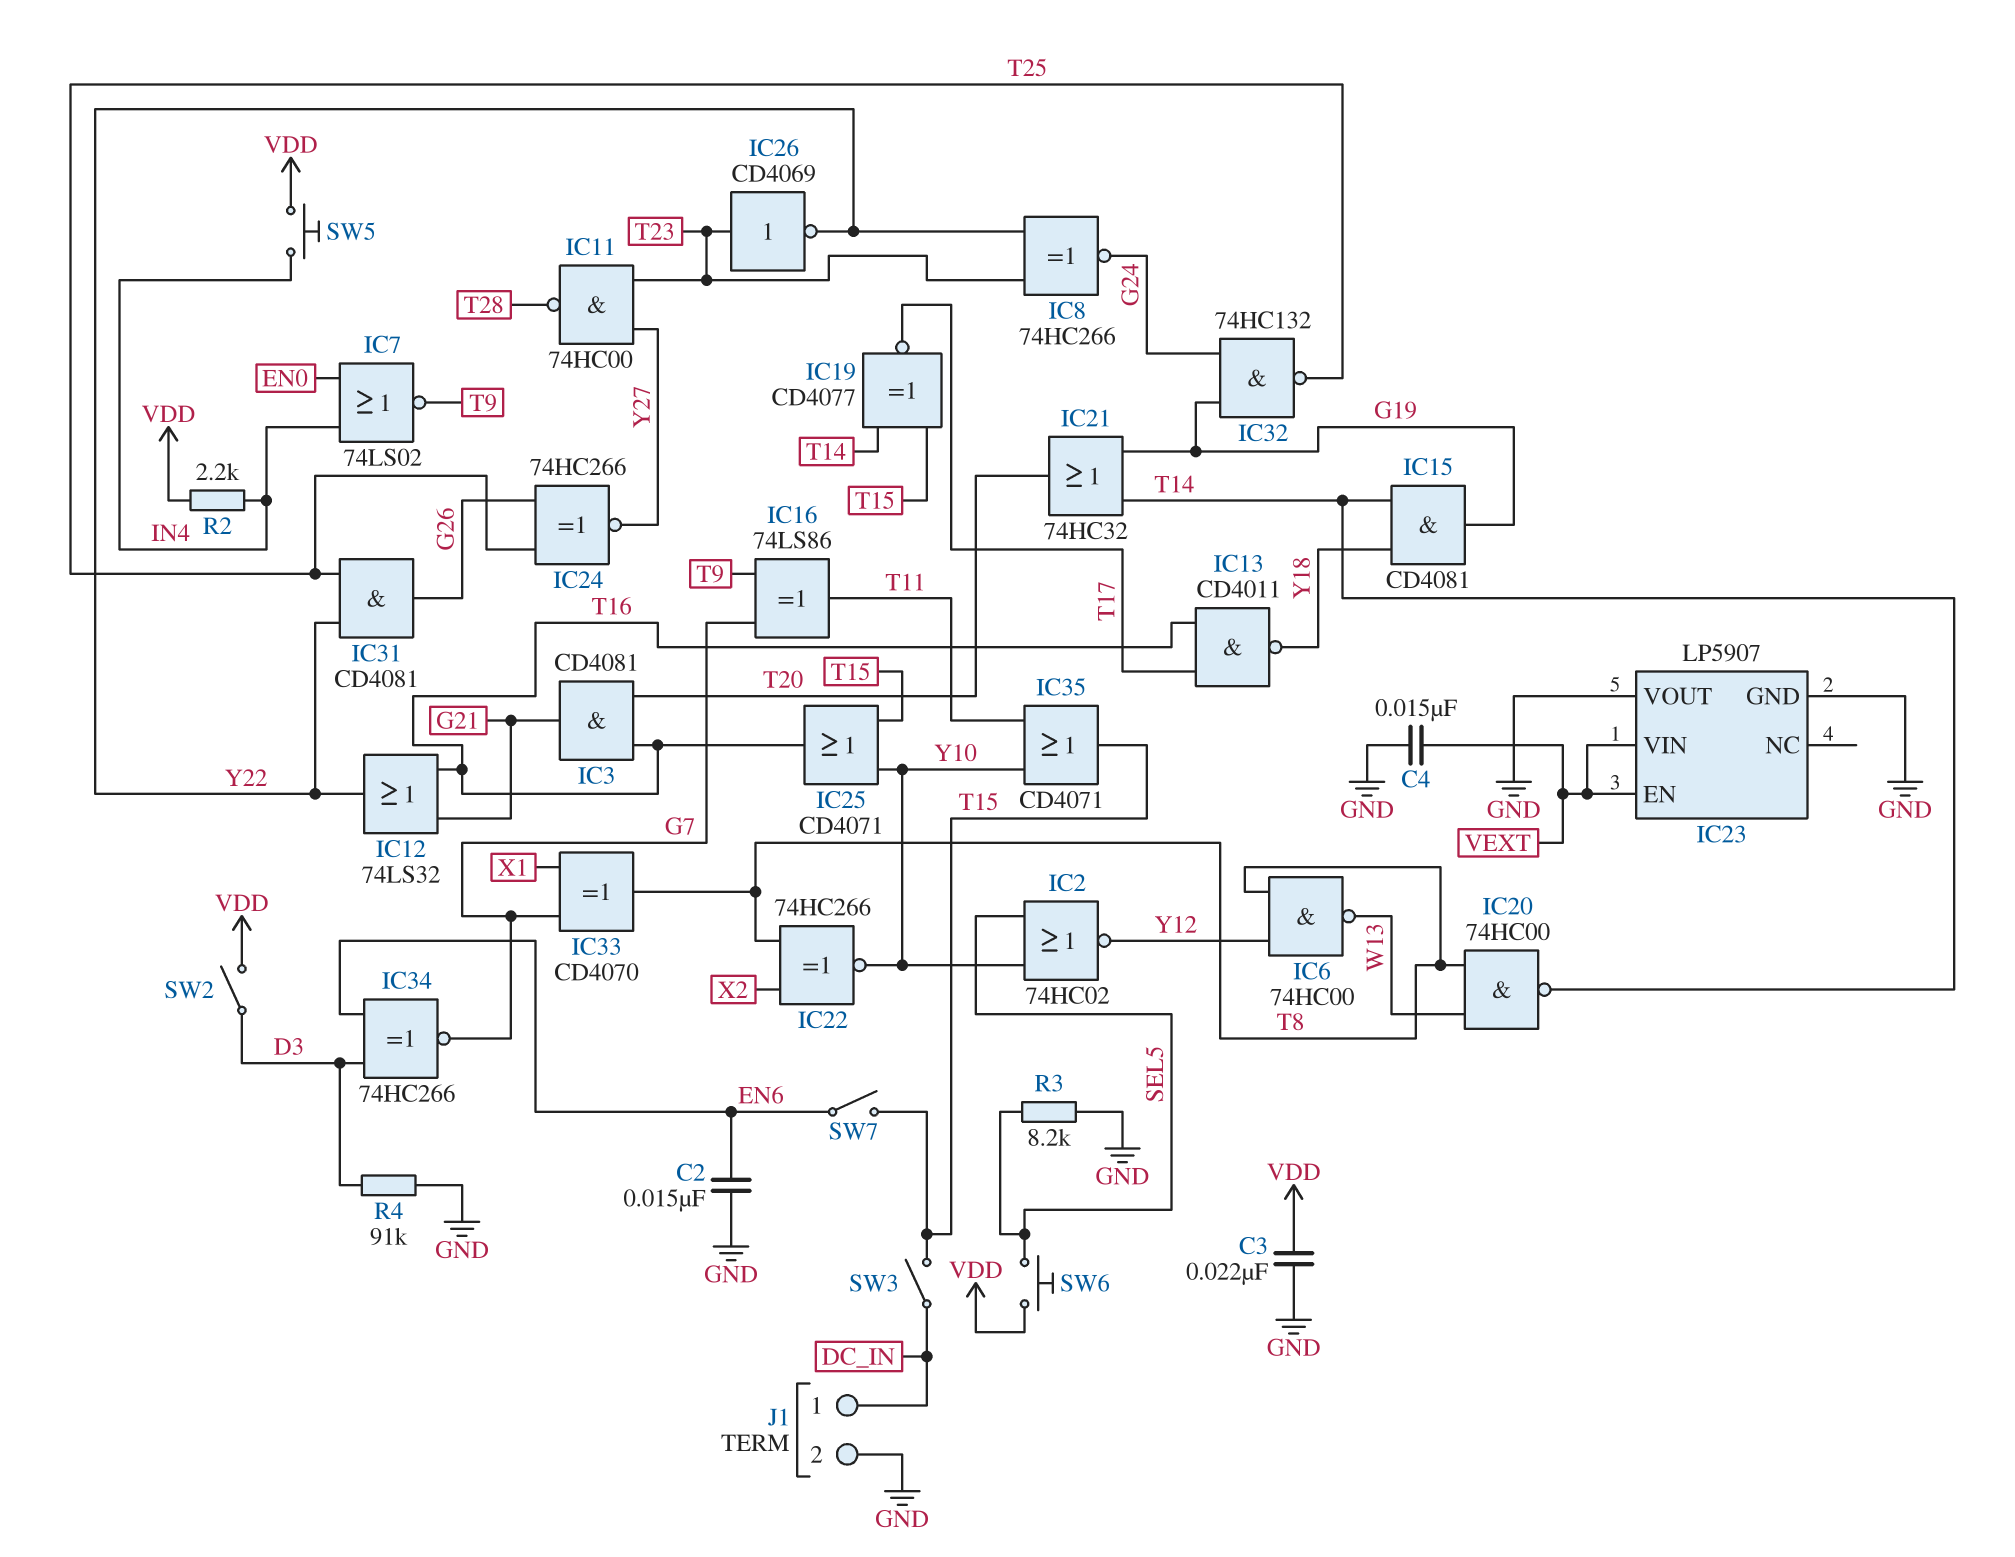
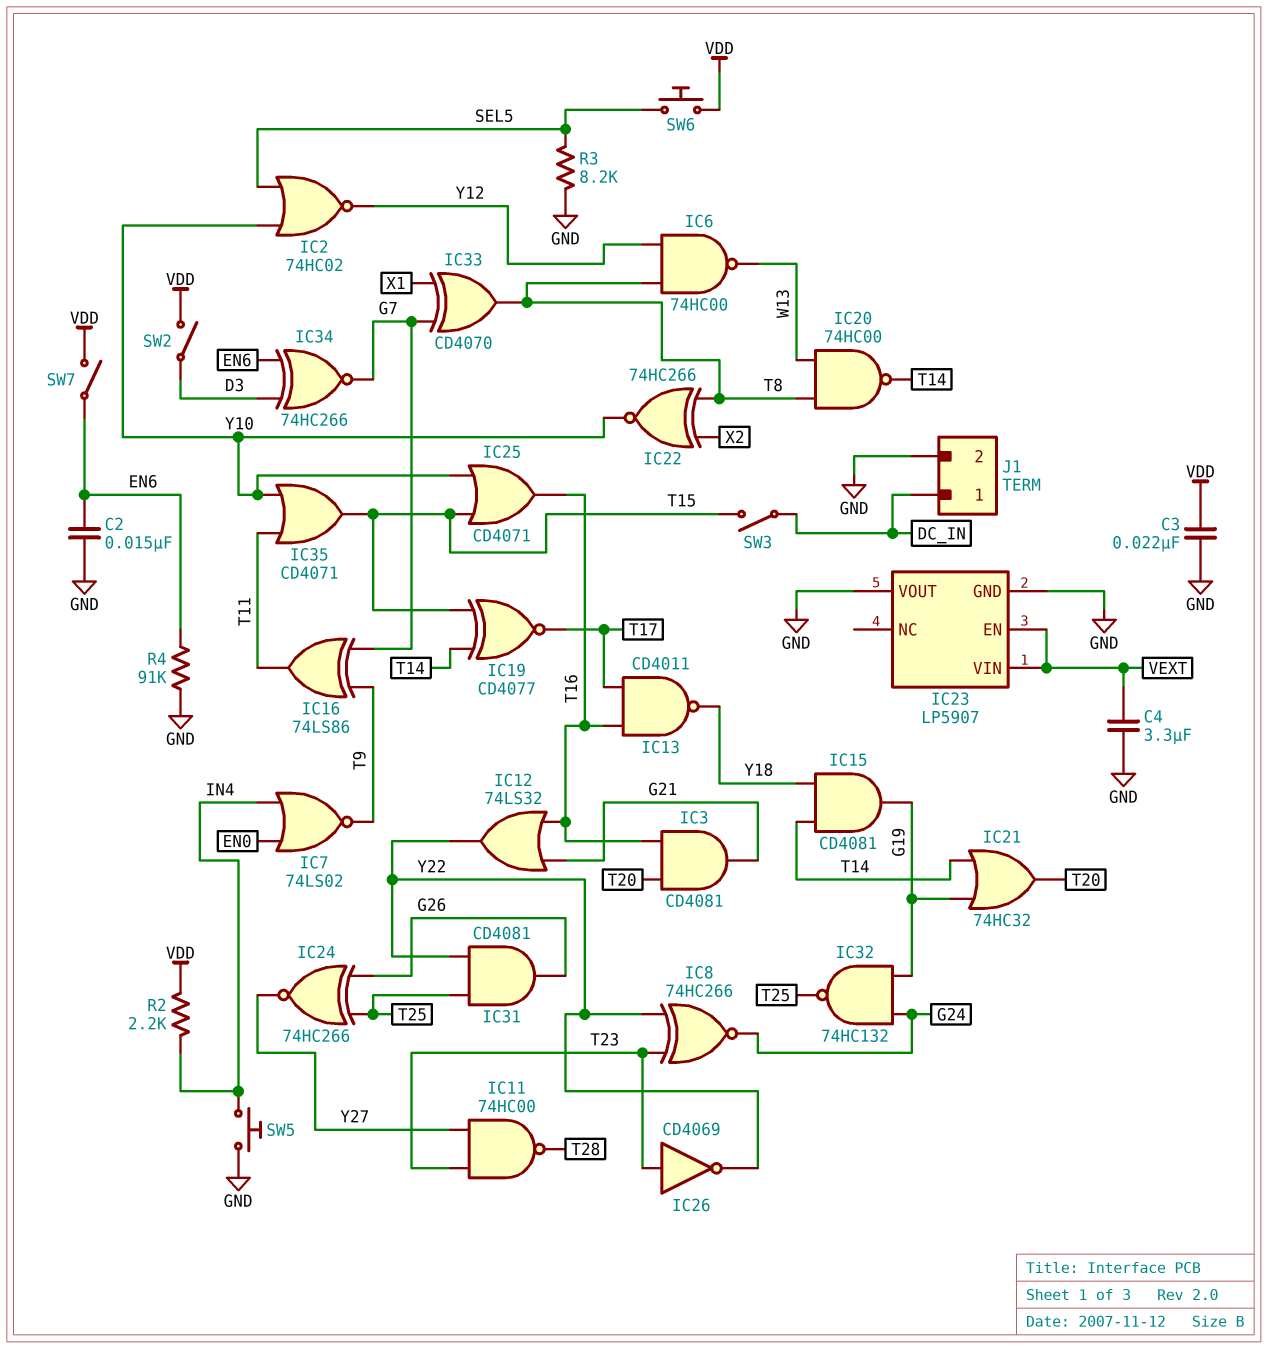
C4: 15nF (GND, VEXT) -> 3.3uF (GND, VEXT)
R4: 91k (D3, GND) -> 91k (EN6, GND)
SW5: button (IN4, VDD) -> button (GND, IN4)
SW7: switch (EN6, T15) -> switch (EN6, VDD)

